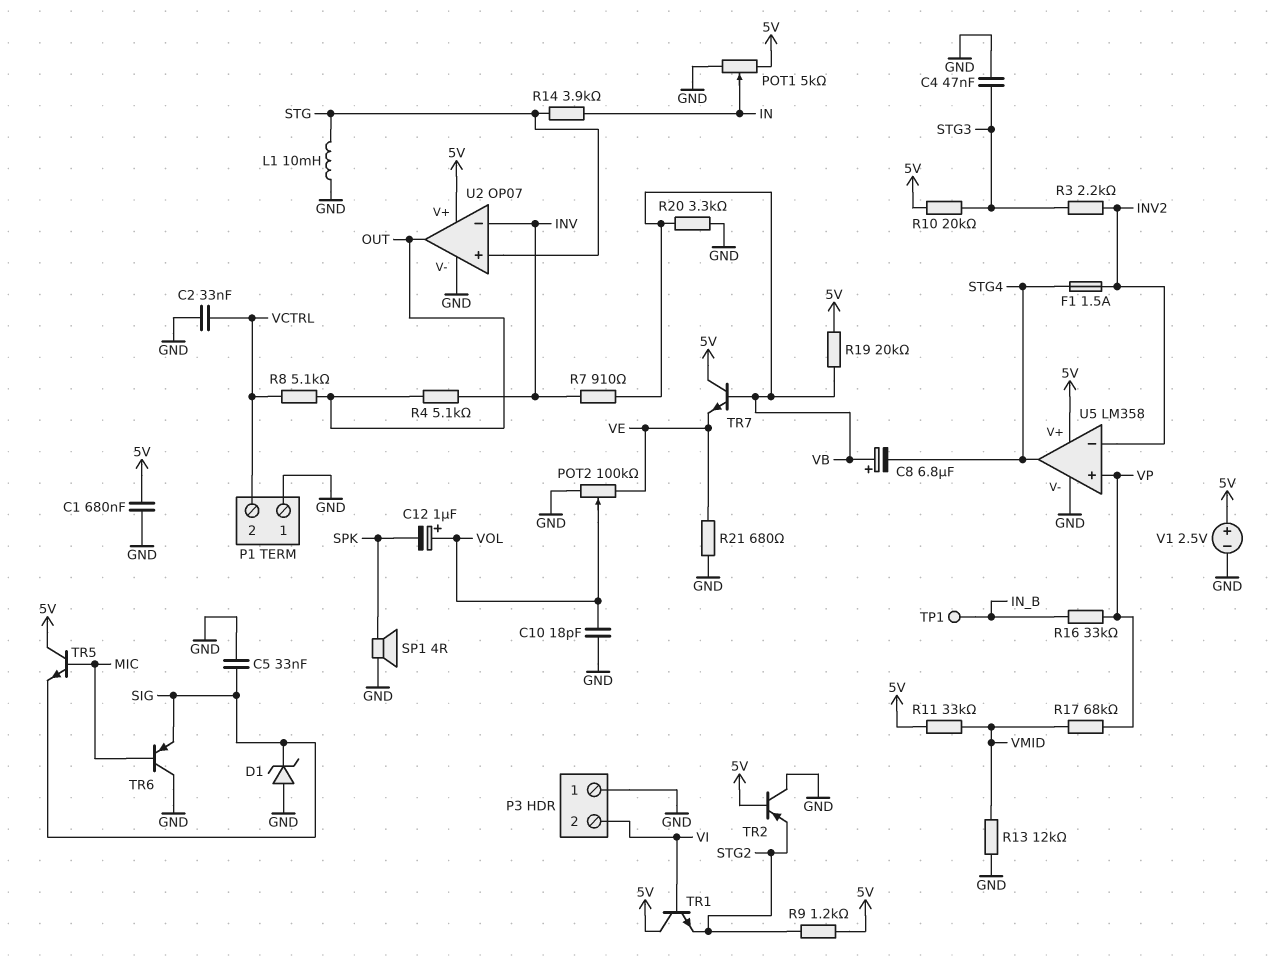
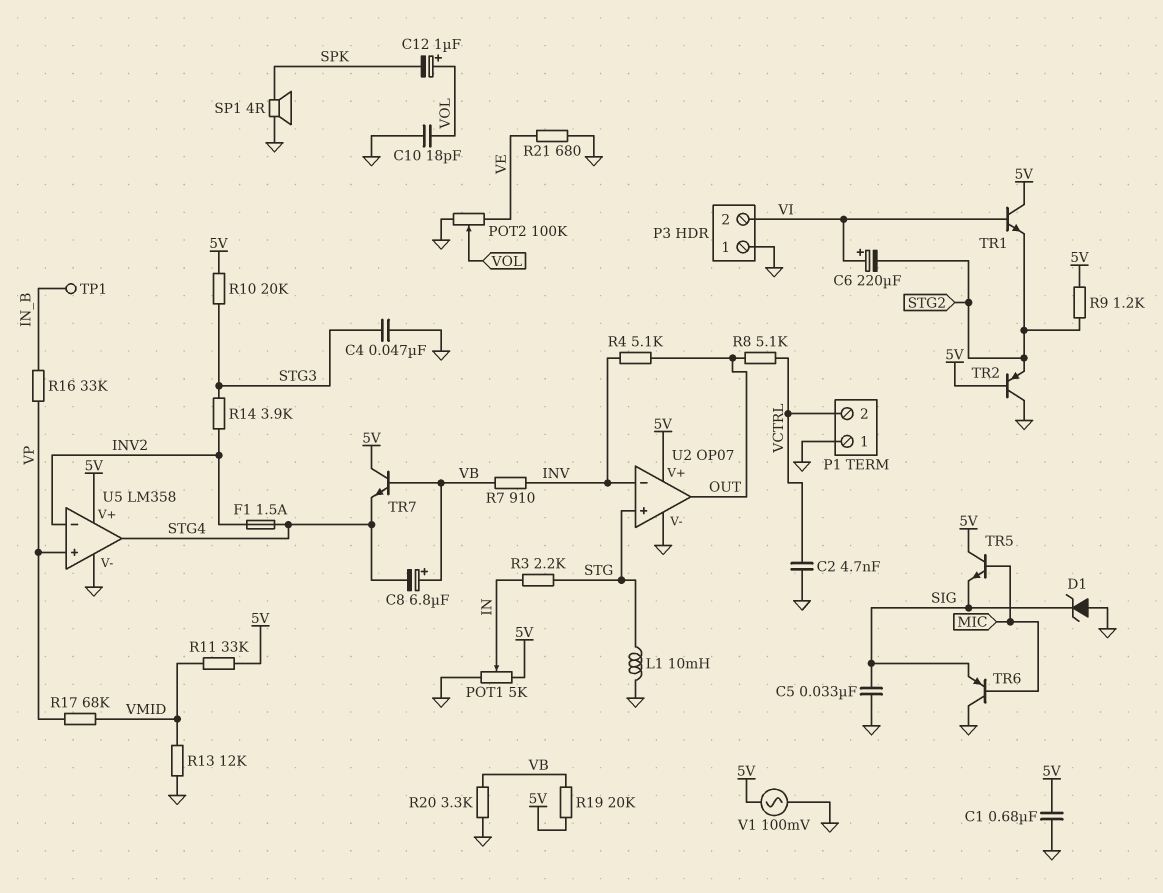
C2: 33nF (GND, VCTRL) -> 4.7nF (GND, VCTRL)
C6: none -> 220uF (plus VI, minus STG2)
R3: 2.2k (INV2, STG3) -> 2.2k (IN, STG)
R14: 3.9k (IN, STG) -> 3.9k (INV2, STG3)
TR7: NPN (B VB, C 5V, E VE) -> NPN (B VB, C 5V, E STG4)
V1: 2.5V (plus 5V, minus GND) -> AC 100mV (5V, GND)

